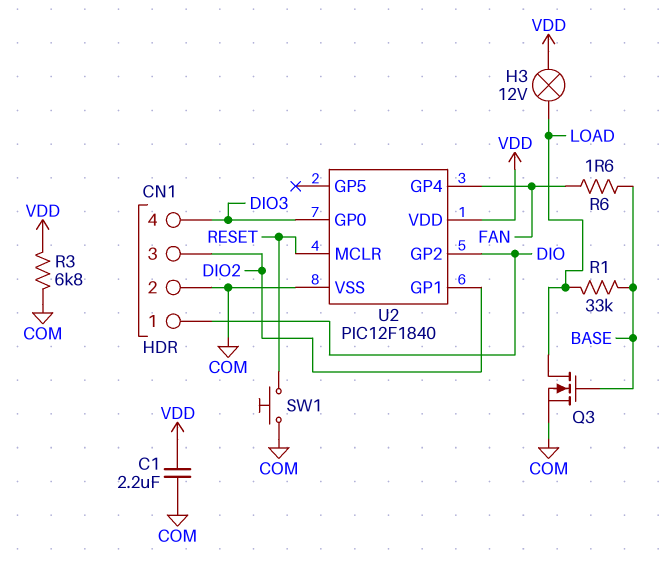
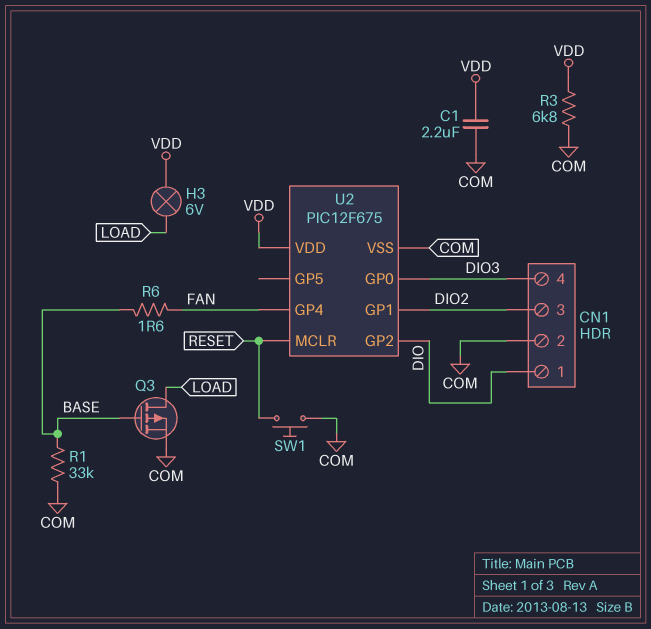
H3: lamp 12V (LOAD, VDD) -> lamp 6V (LOAD, VDD)
Q3: NMOS (G BASE, D LOAD, S COM) -> PMOS (G BASE, D LOAD, S COM)
R1: 33k (BASE, LOAD) -> 33k (BASE, COM)
U2: PIC12F1840 -> PIC12F675

